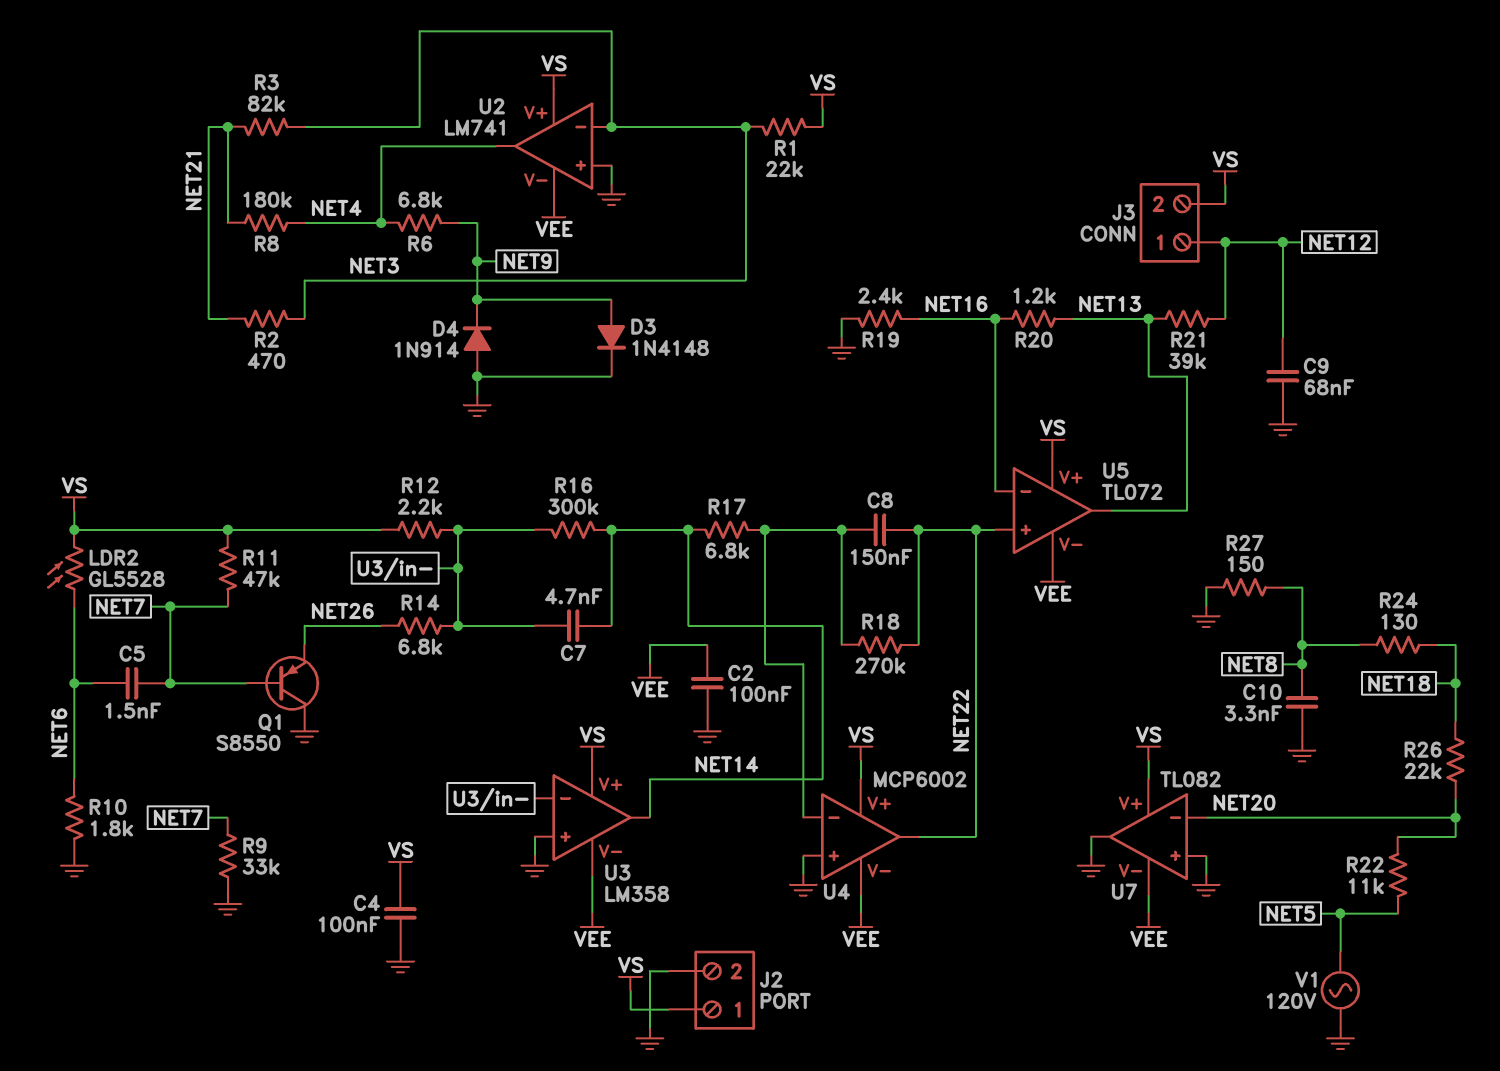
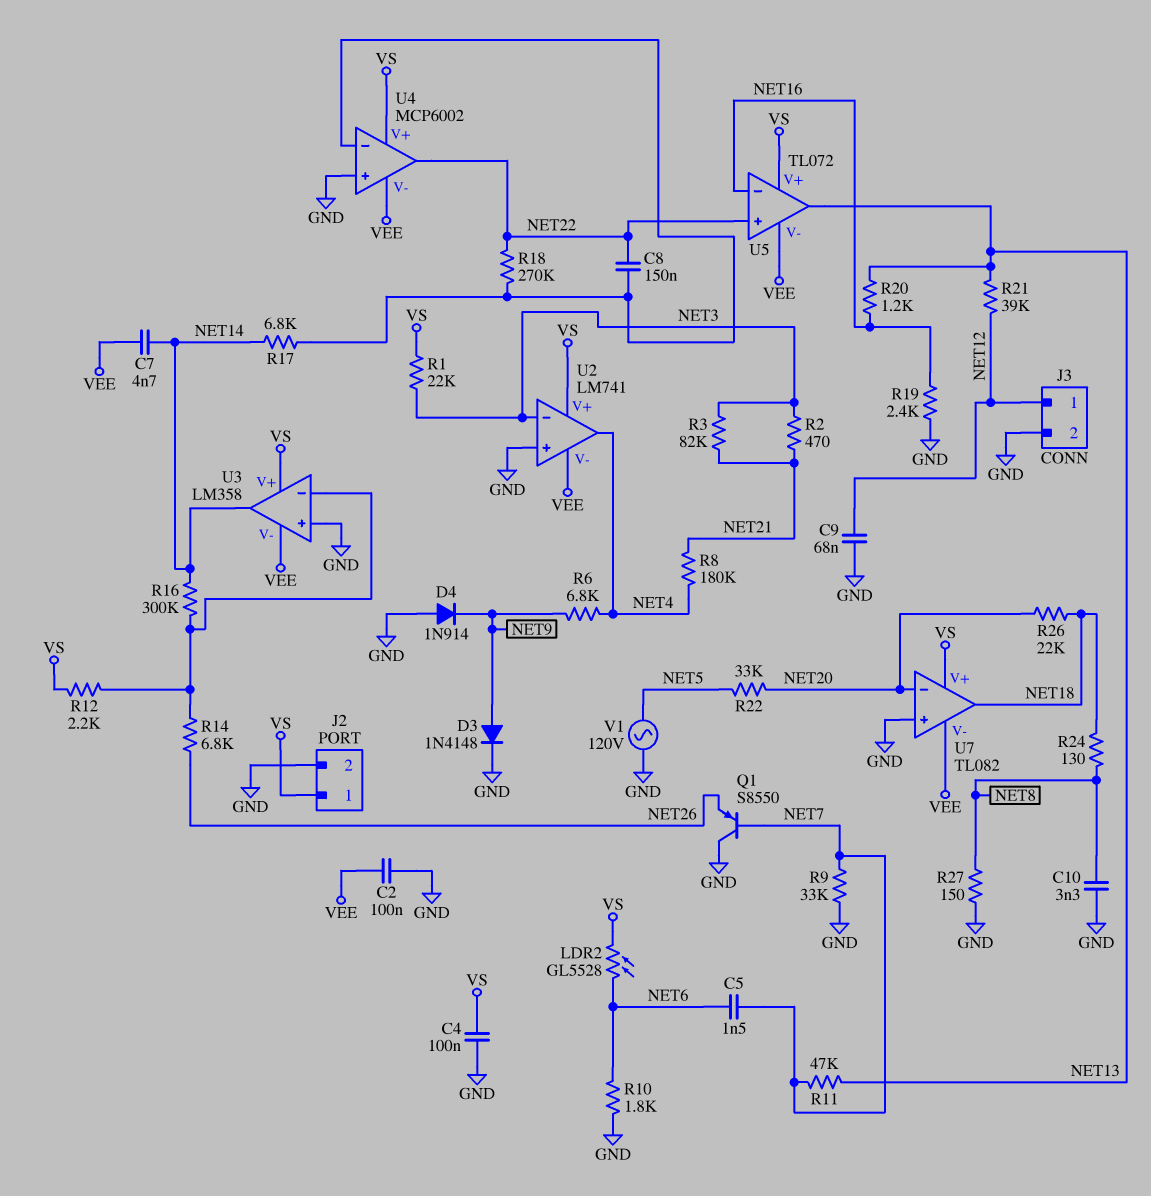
C7: 4.7nF (NET14, U3/in-) -> 4.7nF (NET14, VEE)
J3 pin 2: VS -> GND
R11: 47k (NET7, VS) -> 47k (NET7, NET13)
R22: 11k (NET5, NET20) -> 33k (NET5, NET20)
U7 pin out: GND -> NET18

